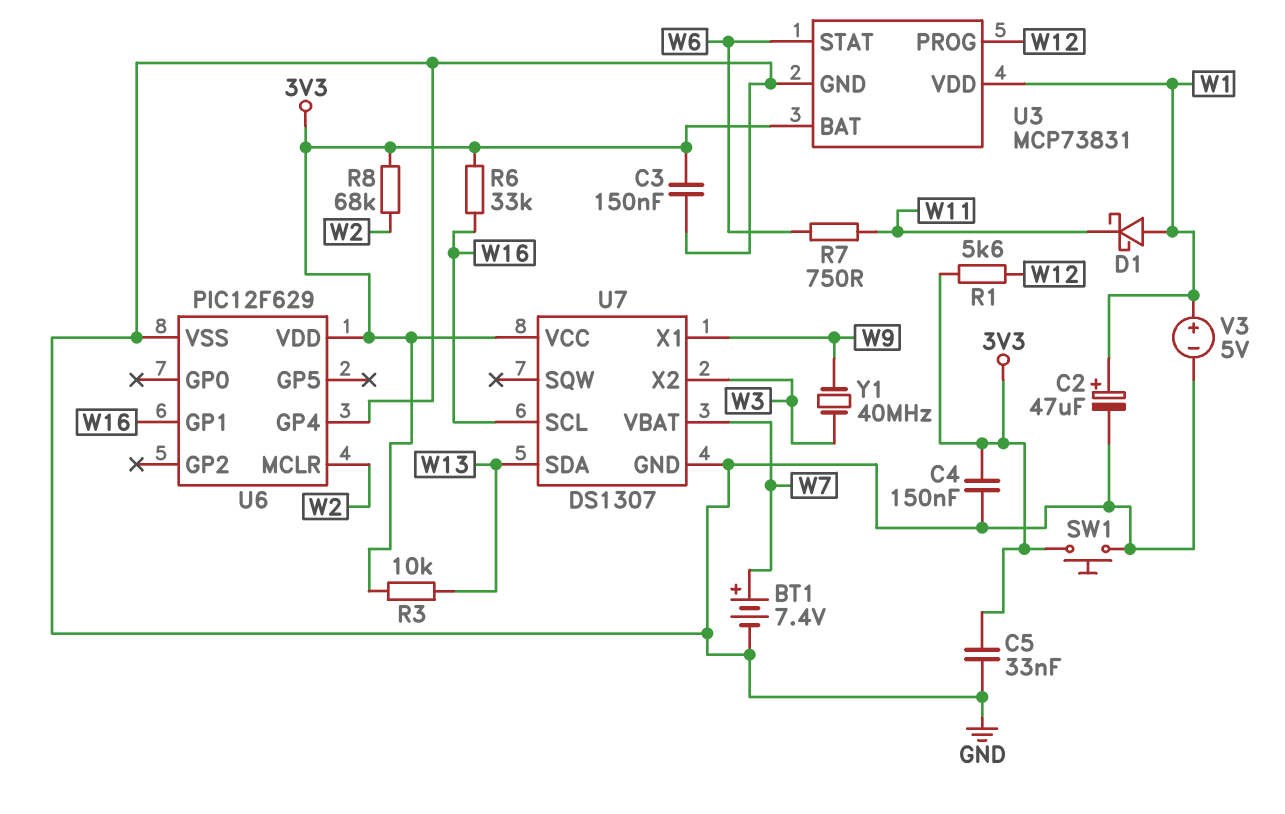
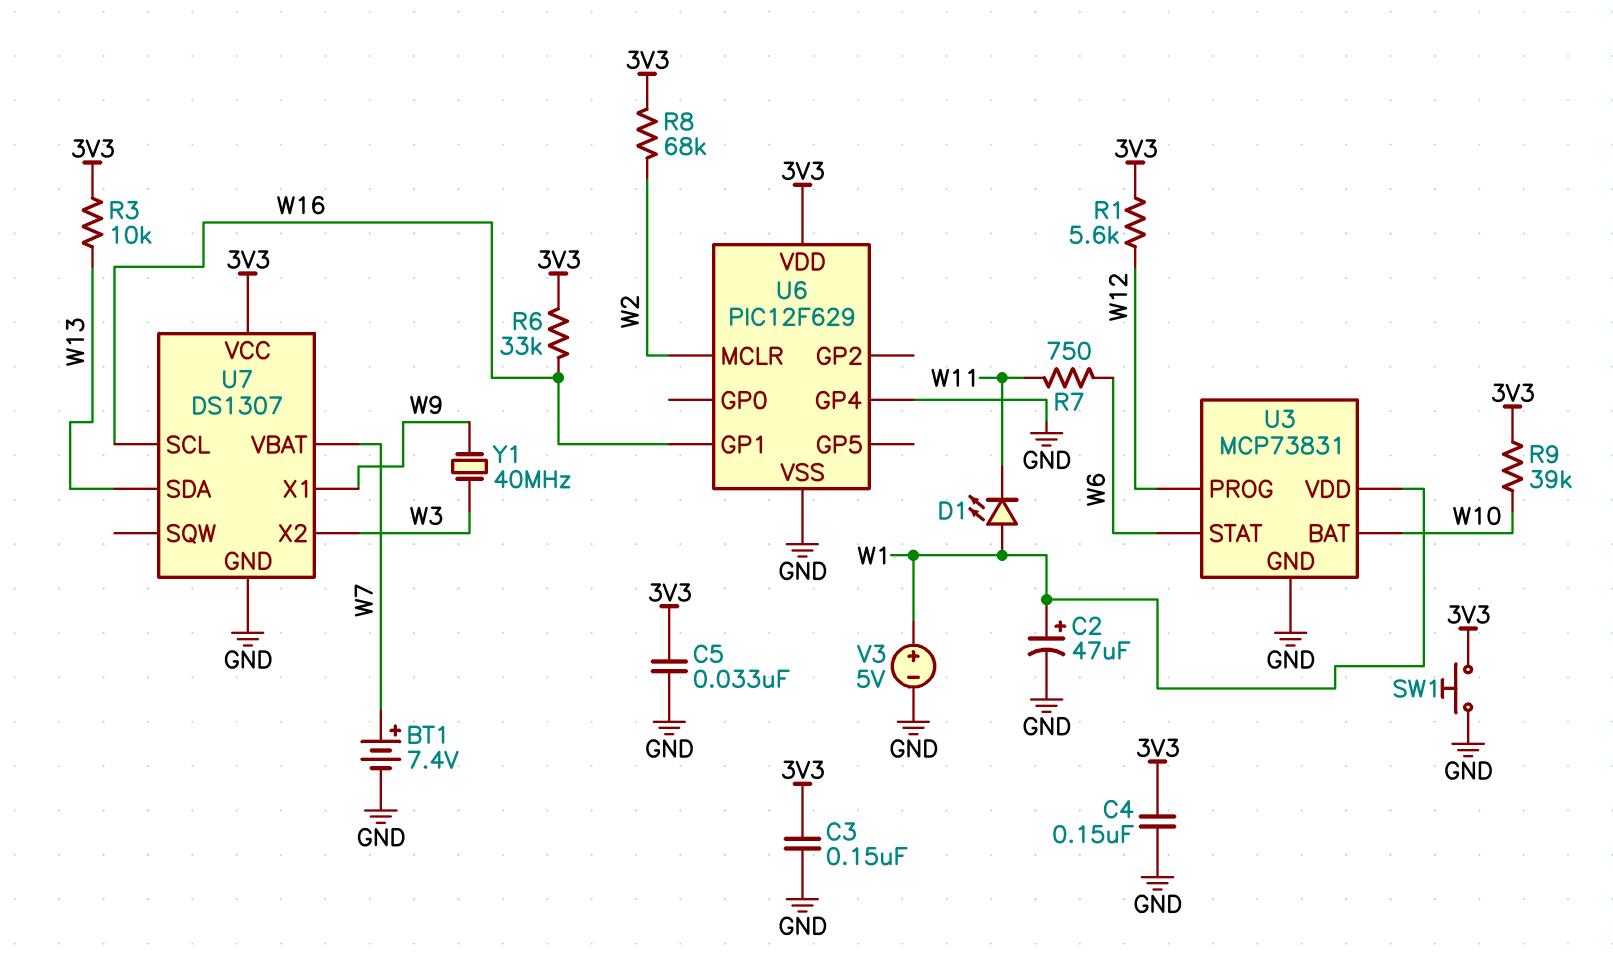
D1: schottky (A W1, K W11) -> LED (A W1, K W11)
R9: none -> 39k (3V3, W10)
U3 pin BAT: 3V3 -> W10

